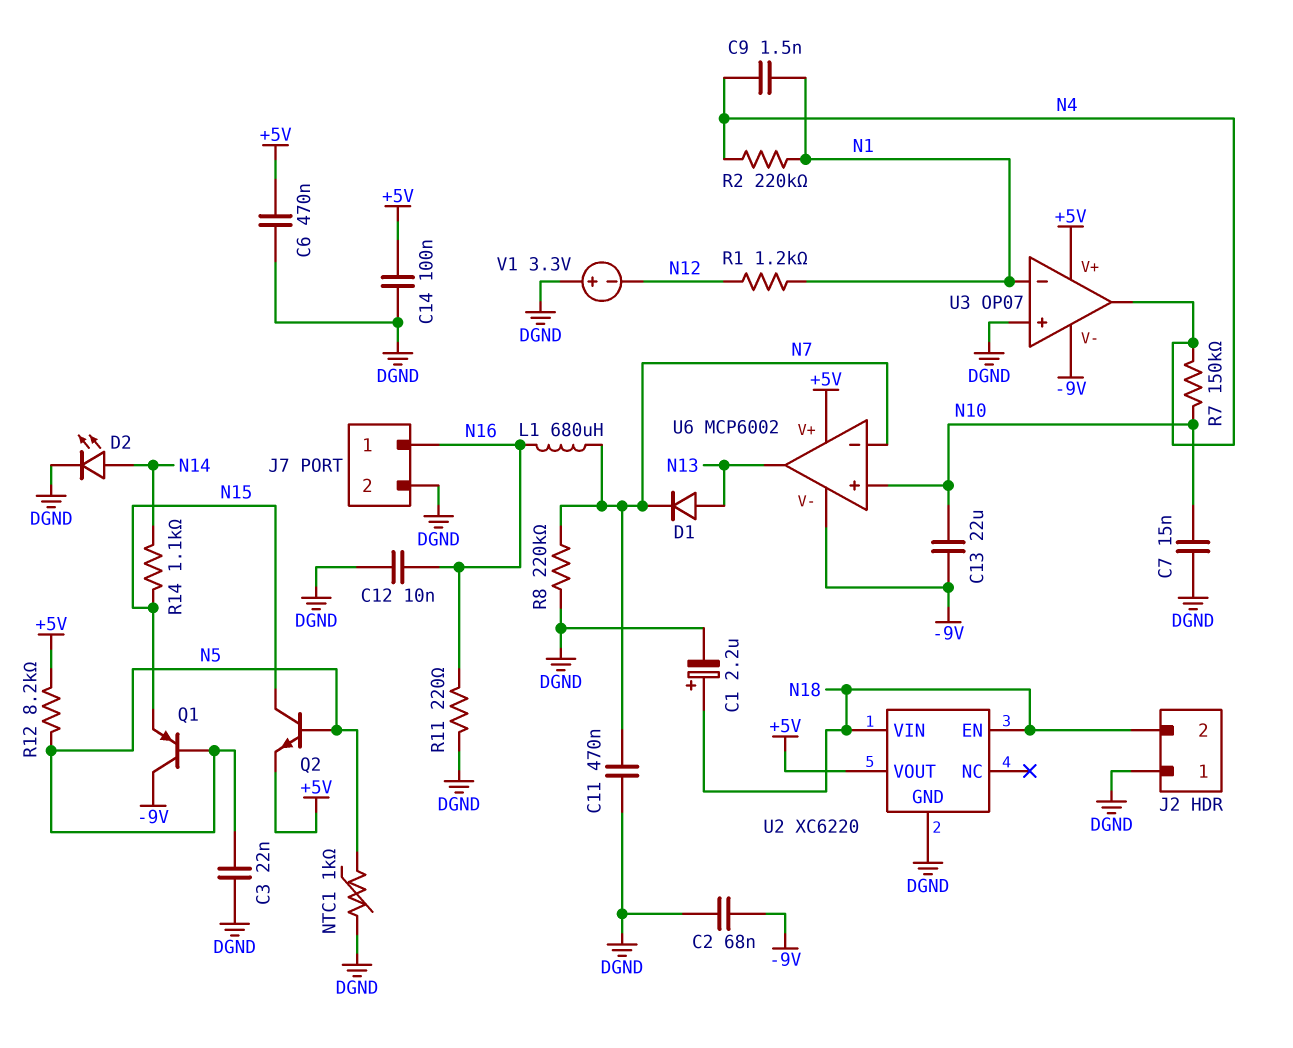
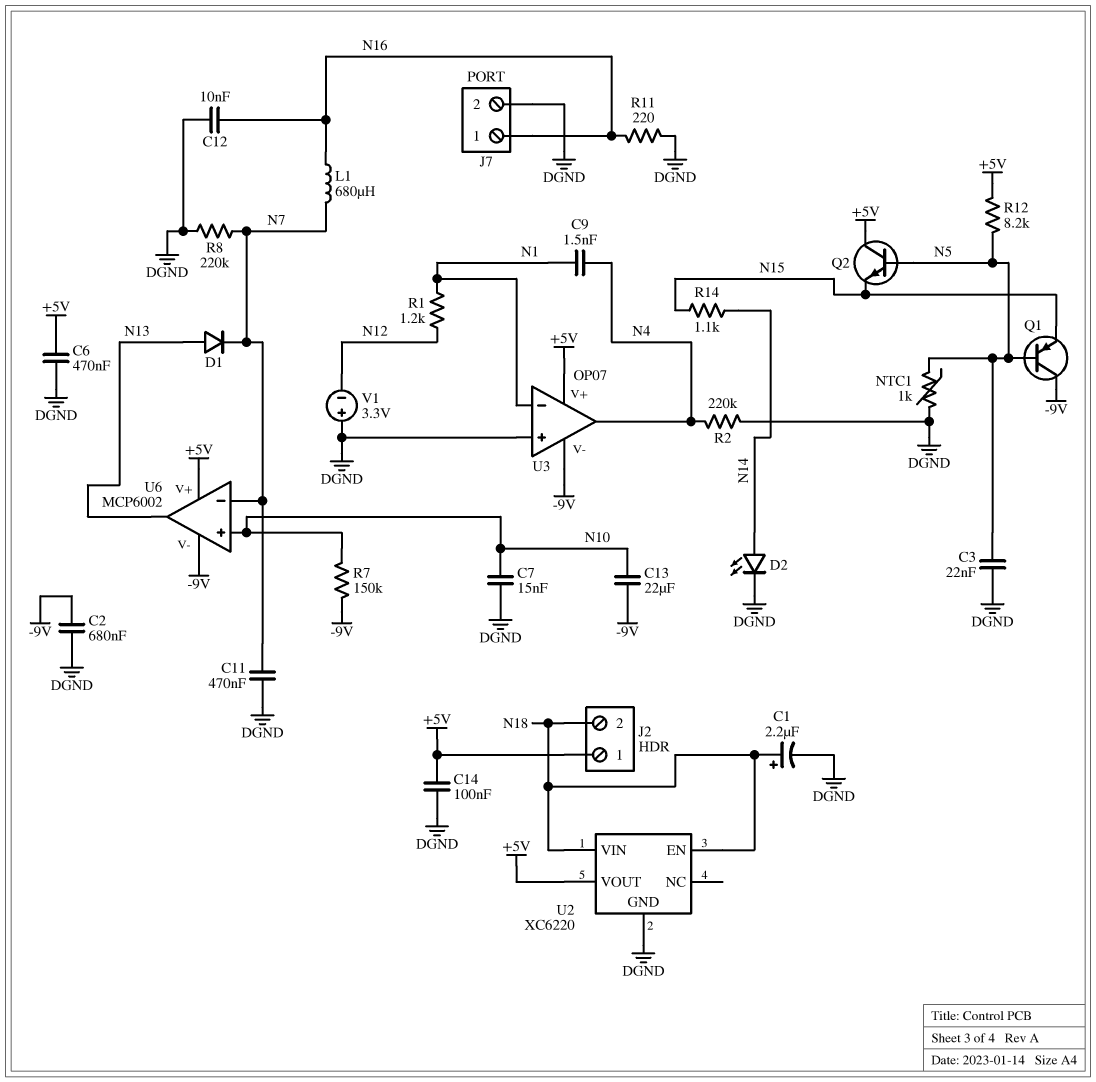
C2: 68nF (-9V, DGND) -> 680nF (-9V, DGND)
J2 pin 1: DGND -> +5V
Q2: NPN (B N5, C N15, E +5V) -> NPN (B N5, C +5V, E N15)
R2: 220k (N1, N4) -> 220k (DGND, N4)
R7: 150k (N4, N10) -> 150k (-9V, N10)

